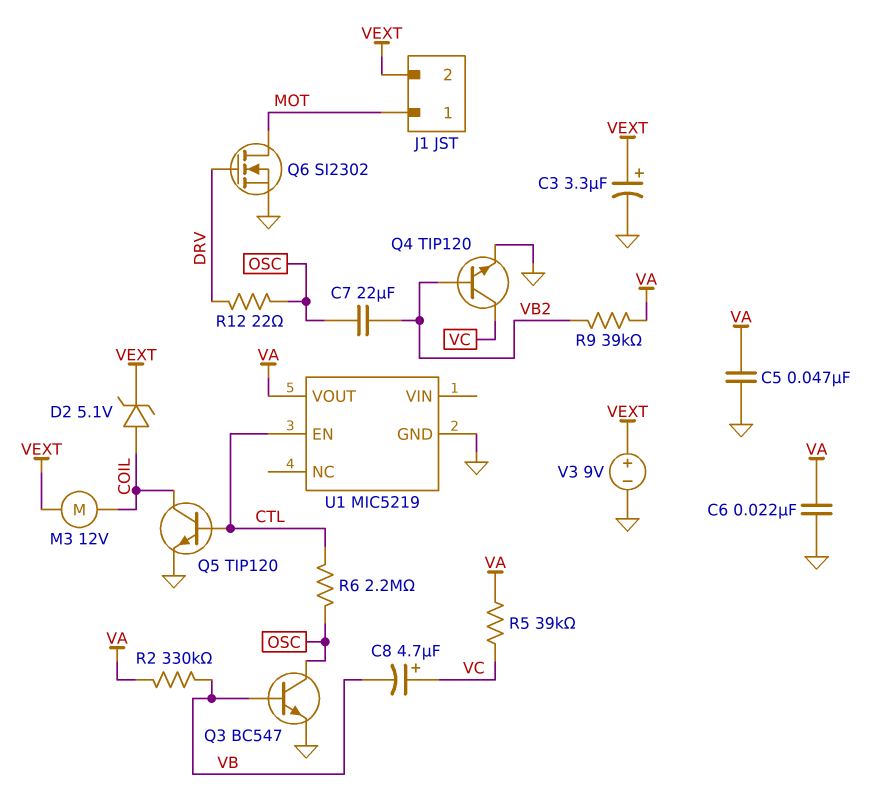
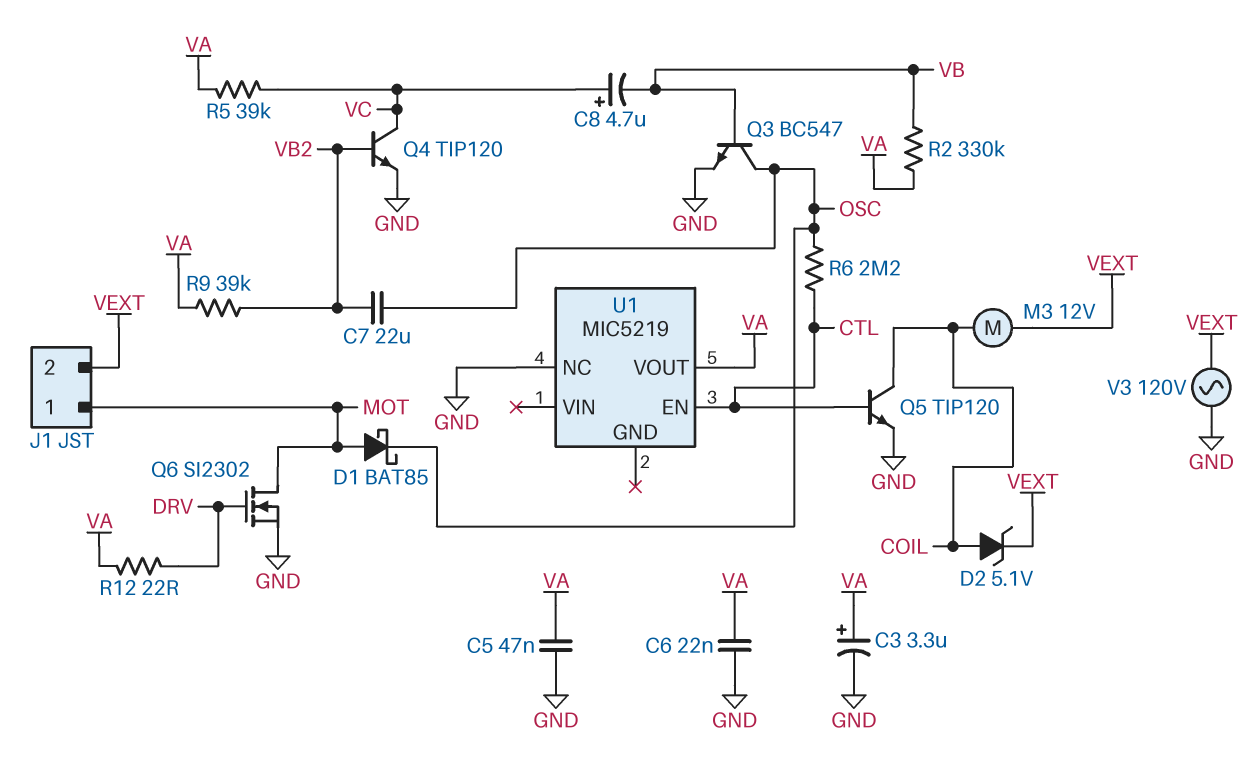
C3: 3.3uF (plus VEXT, minus GND) -> 3.3uF (plus VA, minus GND)
D1: none -> schottky BAT85 (A MOT, K OSC)
R12: 22 (DRV, OSC) -> 22 (DRV, VA)
U1 pin GND: GND -> none
U1 pin NC: none -> GND
V3: 9V (plus VEXT, minus GND) -> AC 120V (GND, VEXT)

